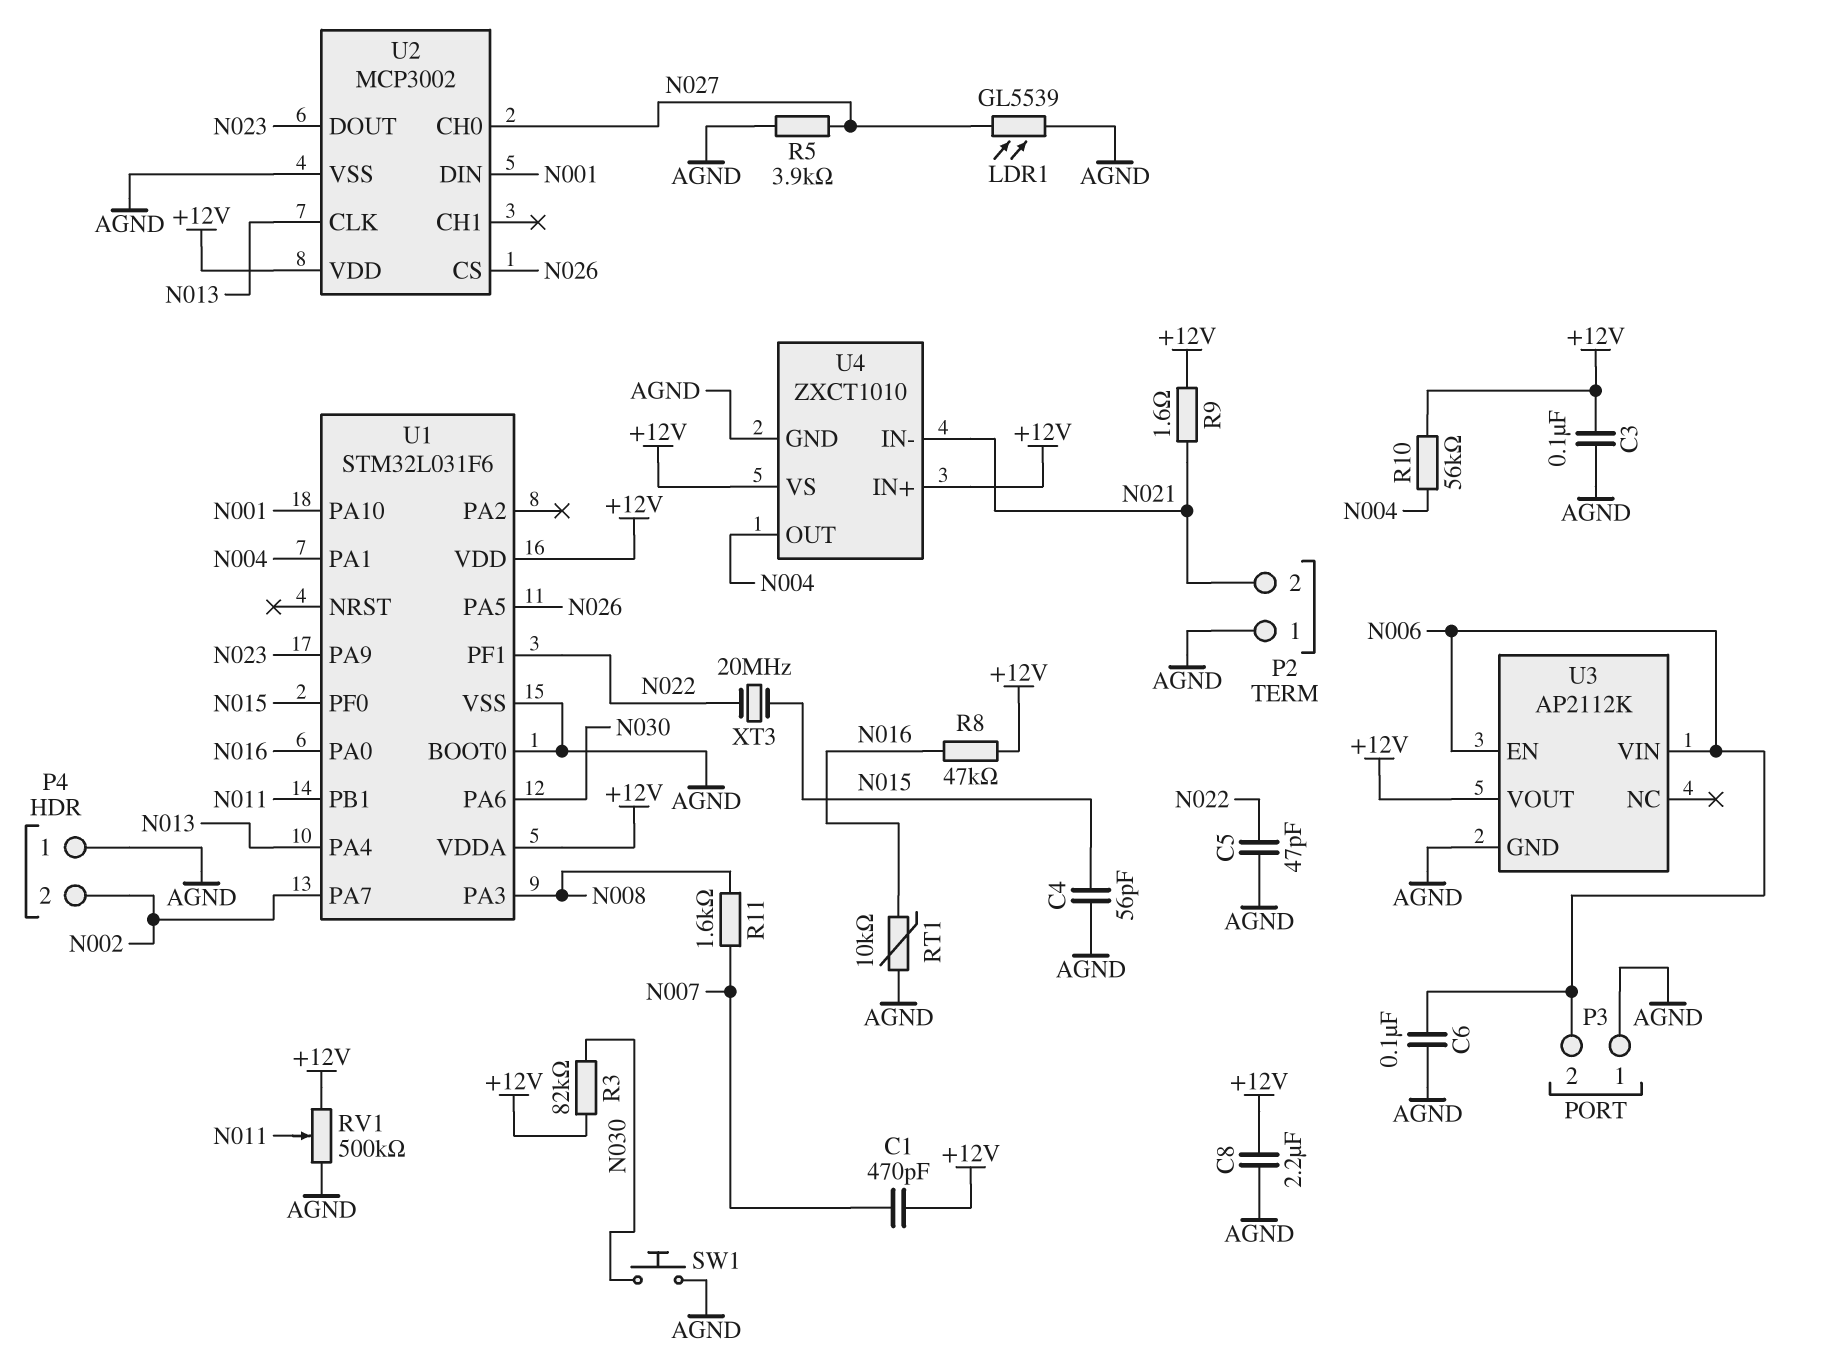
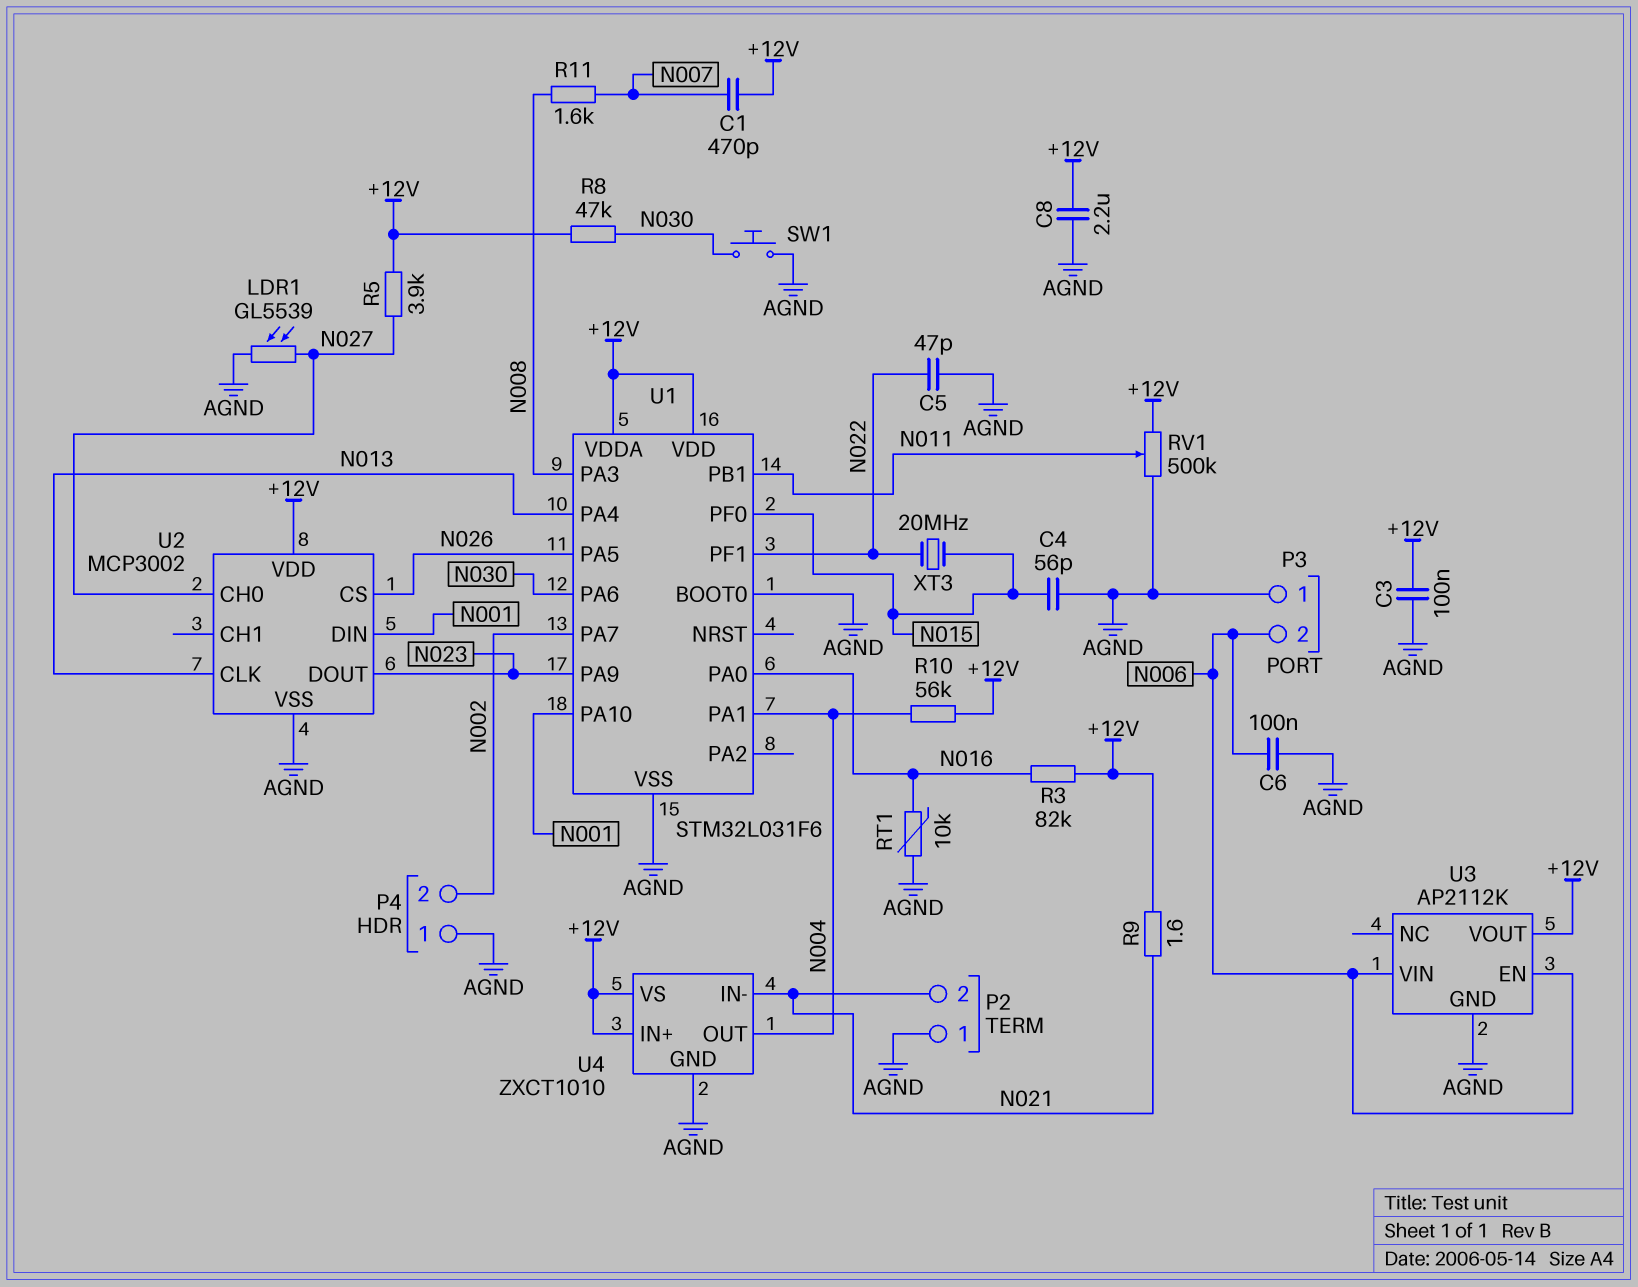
R3: 82k (+12V, N030) -> 82k (+12V, N016)
R5: 3.9k (AGND, N027) -> 3.9k (+12V, N027)
R8: 47k (+12V, N016) -> 47k (+12V, N030)

